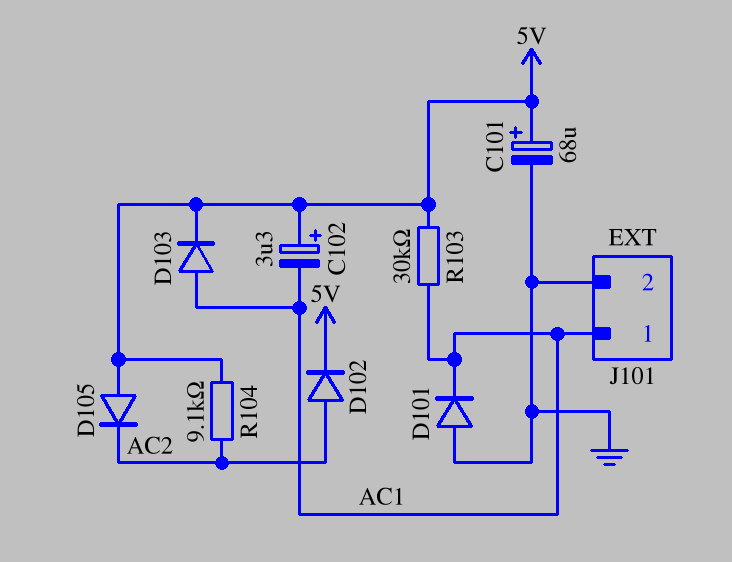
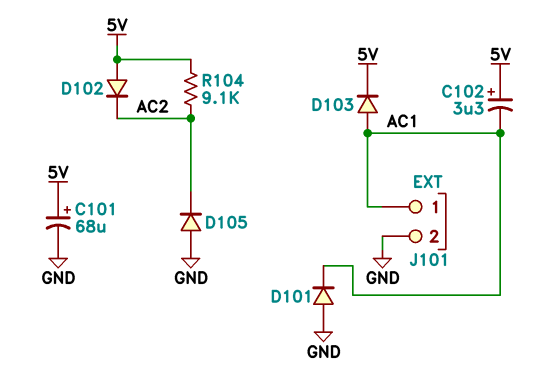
D102: diode (A AC2, K 5V) -> diode (A 5V, K AC2)
D105: diode (A 5V, K AC2) -> diode (A GND, K AC2)
R103: 30k (5V, AC1) -> none

